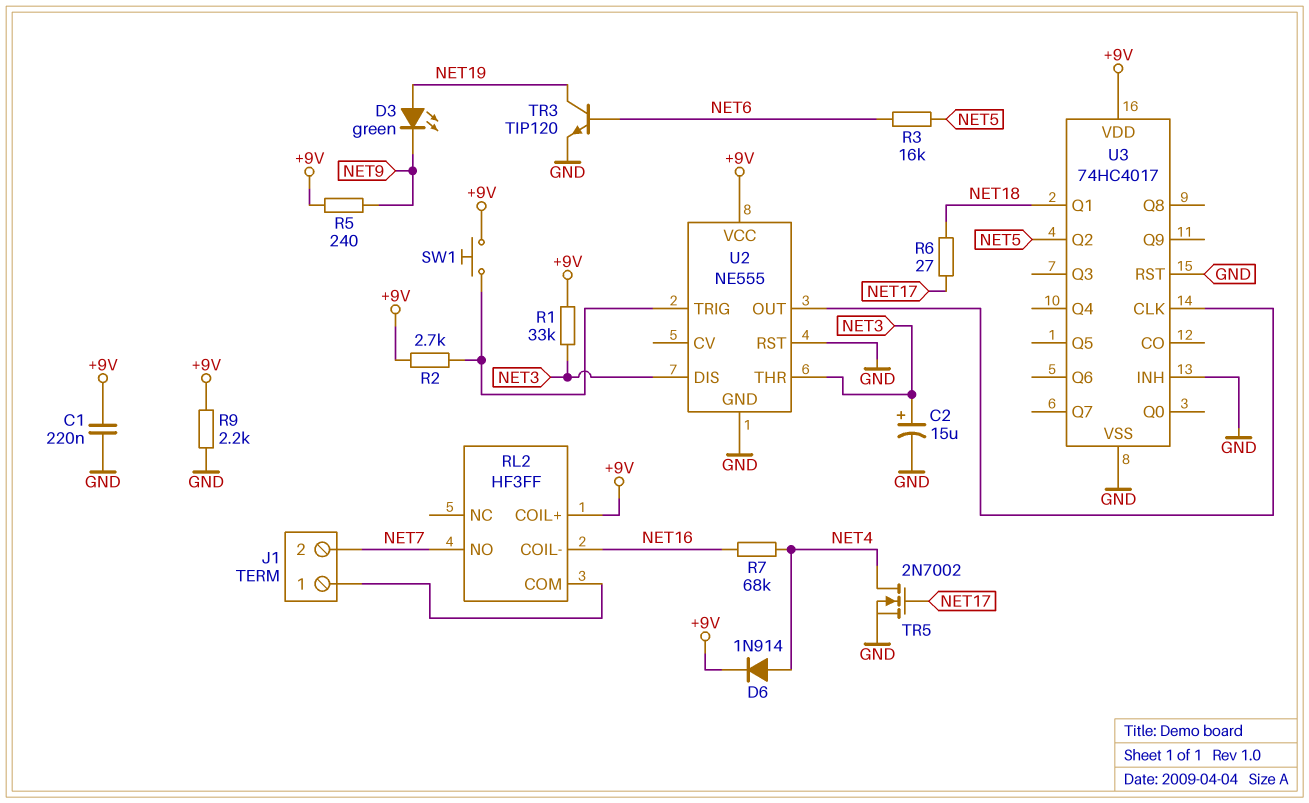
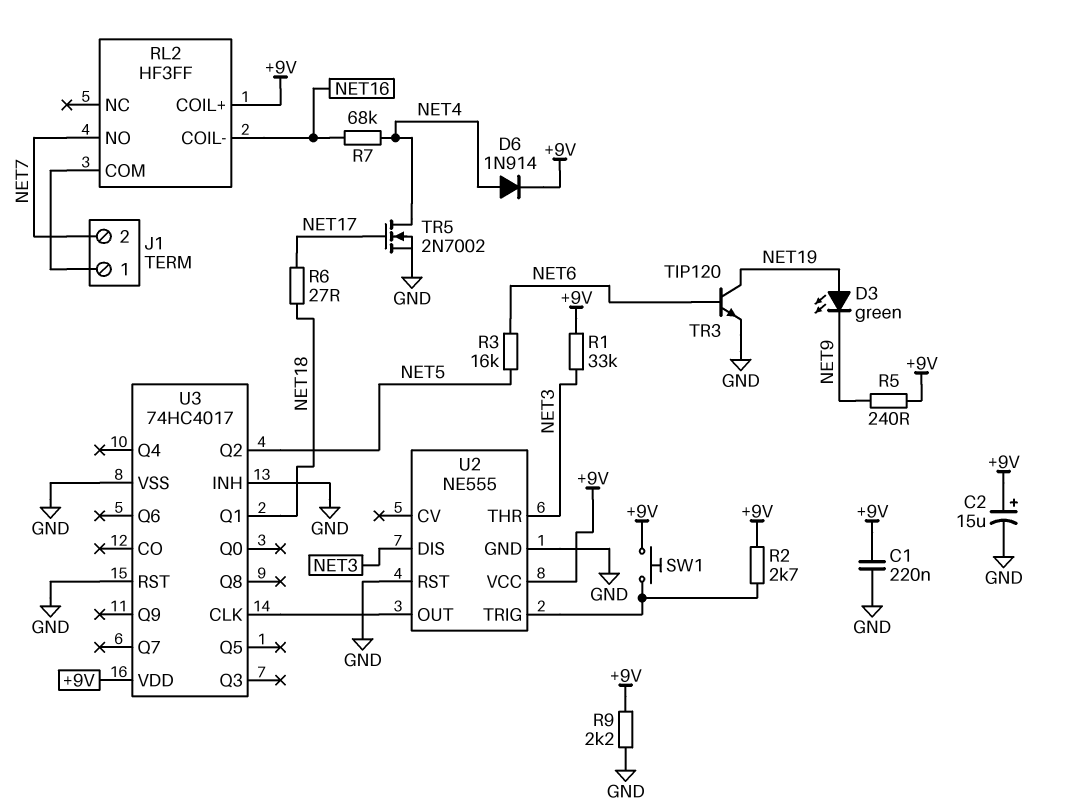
C2: 15uF (plus NET3, minus GND) -> 15uF (plus +9V, minus GND)

